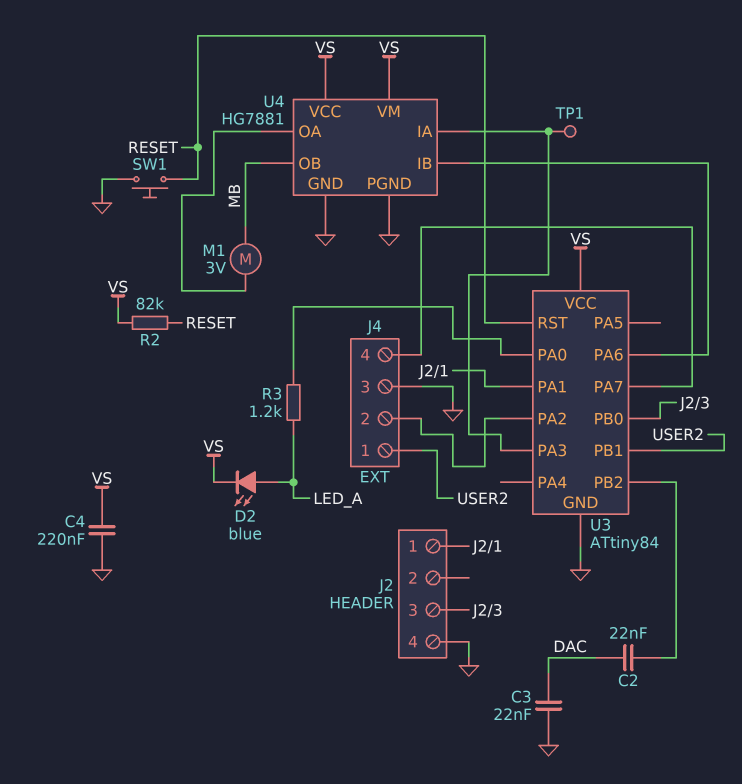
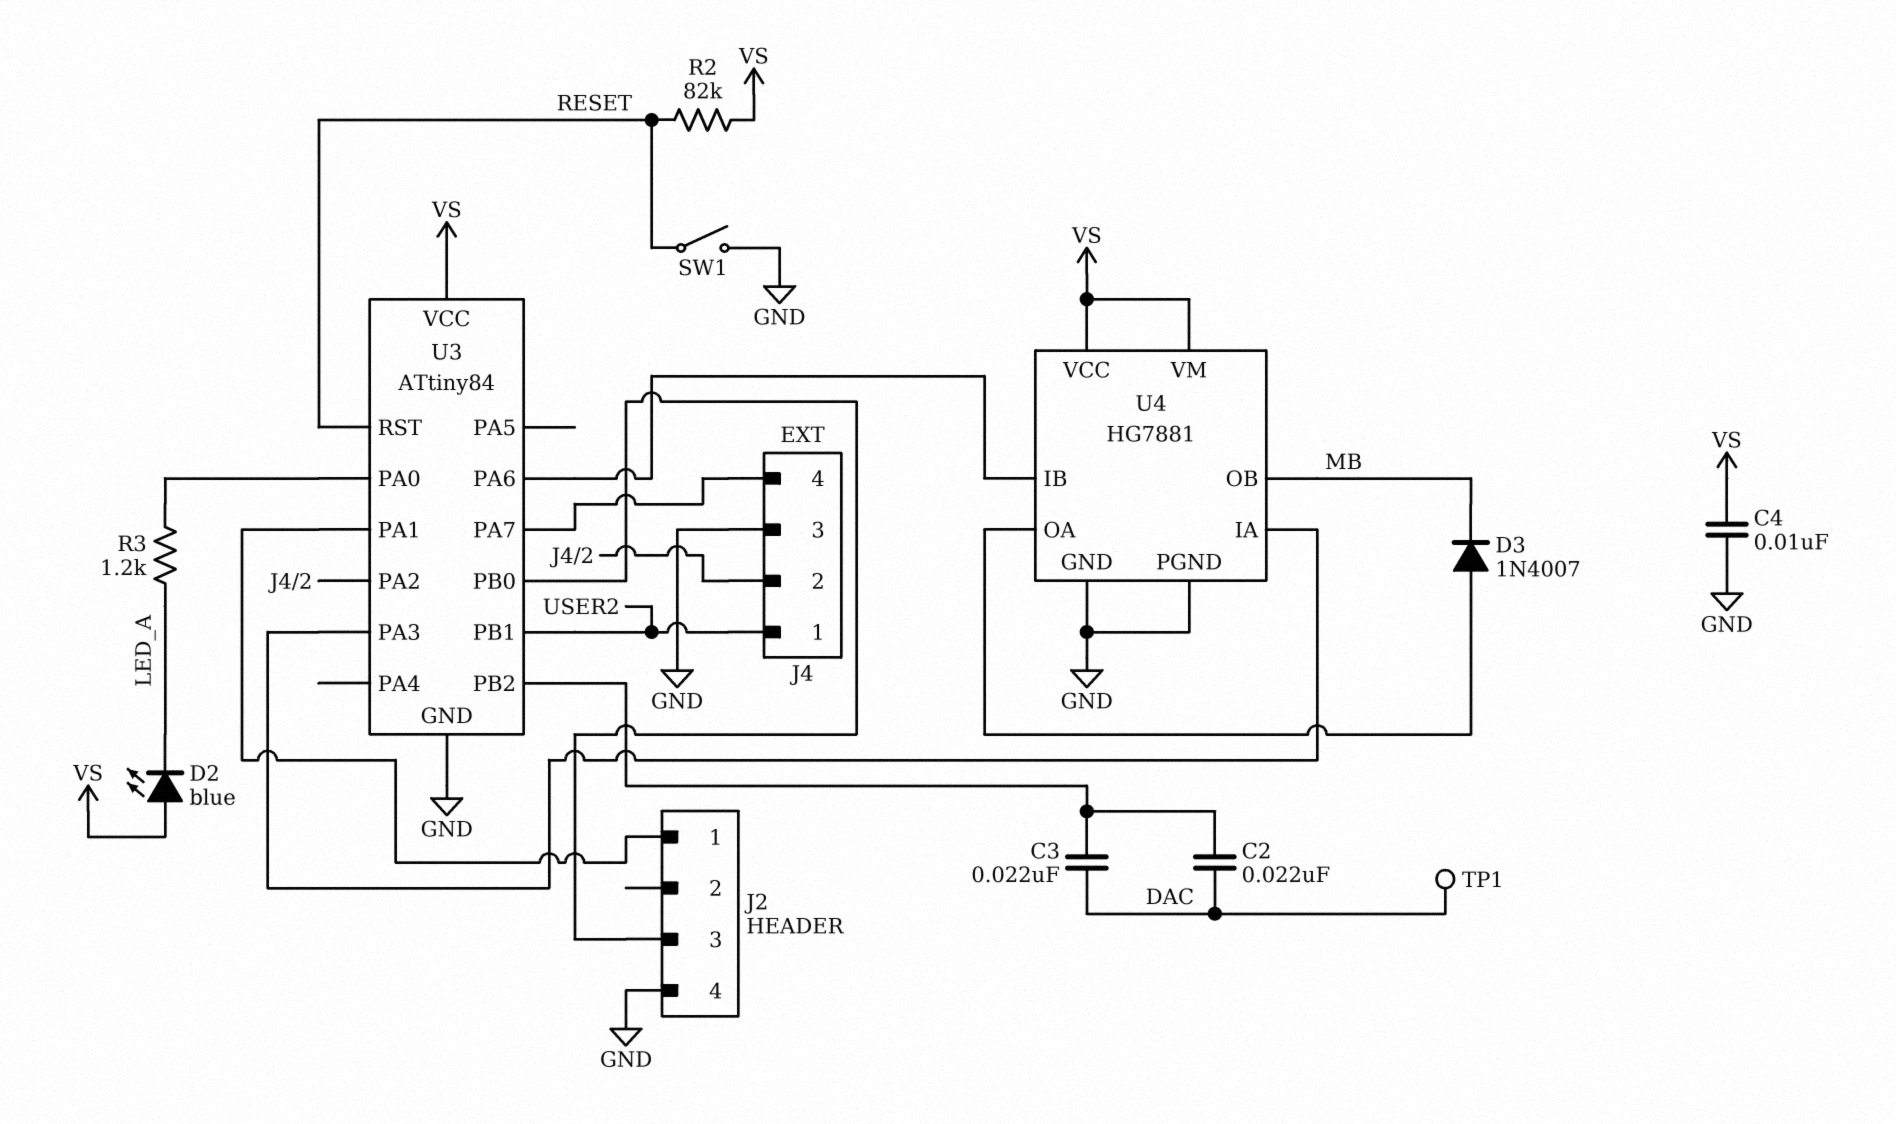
C3: 22nF (DAC, GND) -> 22nF (DAC, U3/PB2)
C4: 220nF (GND, VS) -> 10nF (GND, VS)
D2: LED blue (A LED_A, K VS) -> LED blue (A VS, K LED_A)
D3: none -> diode 1N4007 (A U4/OA, K MB)
M1: motor 3V (MB, U4/OA) -> none
SW1: button (GND, RESET) -> switch (GND, RESET)
TP1: test point (U3/PA3) -> test point (DAC)

